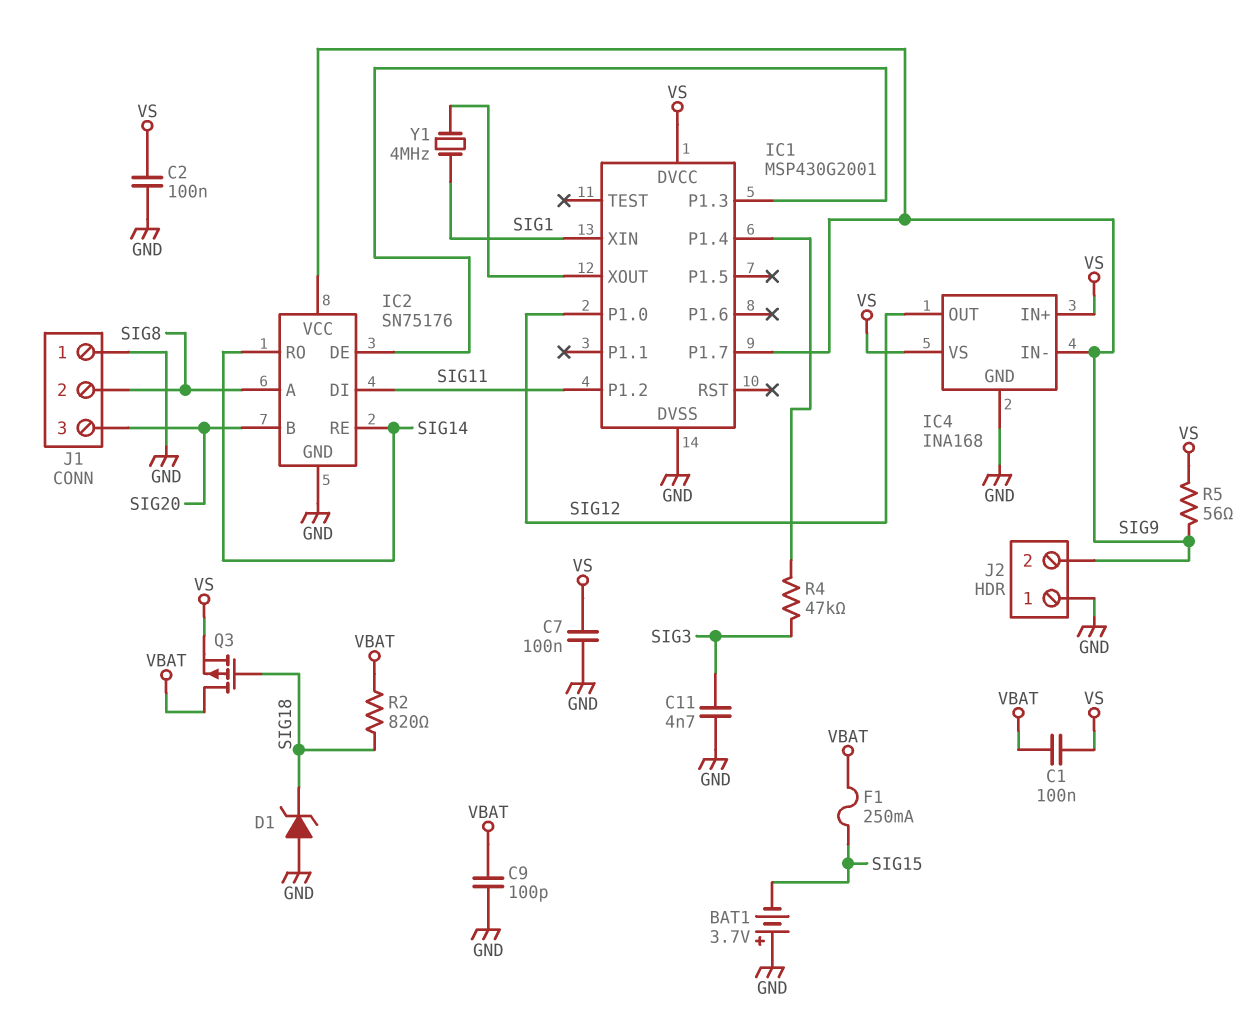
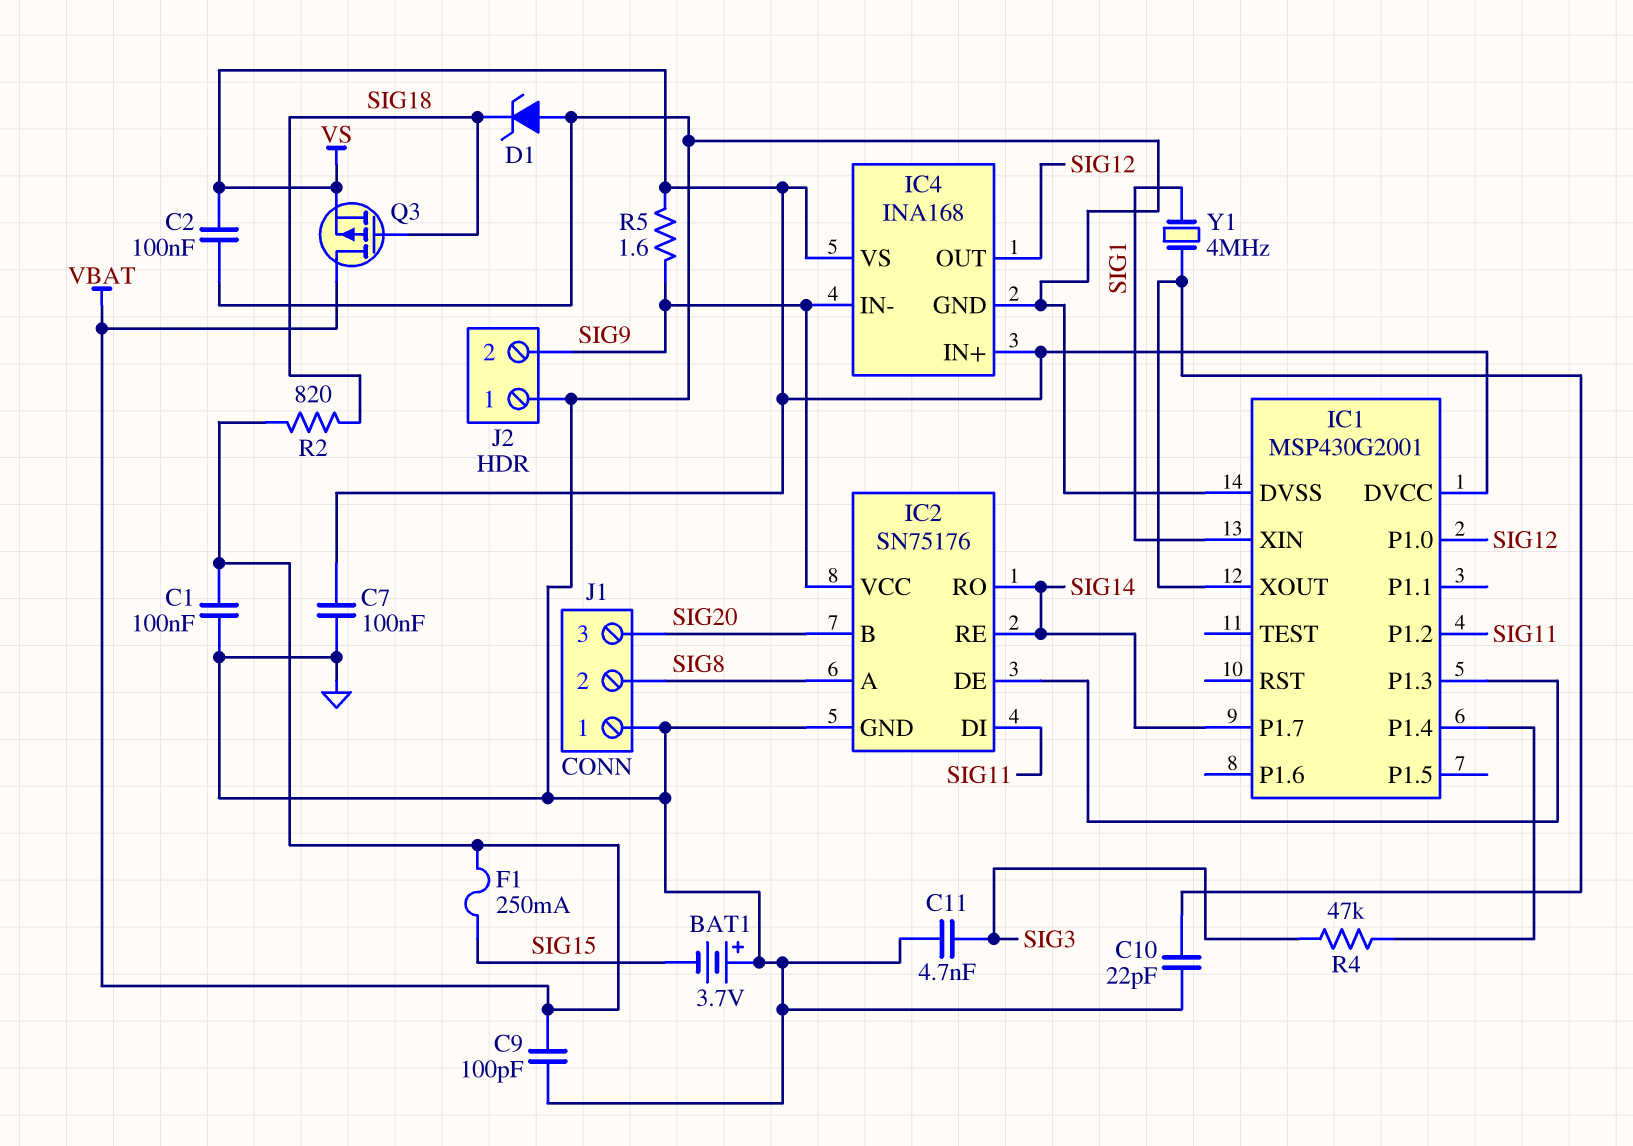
C1: 100nF (VBAT, VS) -> 100nF (GND, VBAT)
C10: none -> 22pF (GND, IC1/XOUT)
IC1 pin P1.7: SIG9 -> SIG14
R5: 56 (SIG9, VS) -> 1.6 (SIG9, VS)

